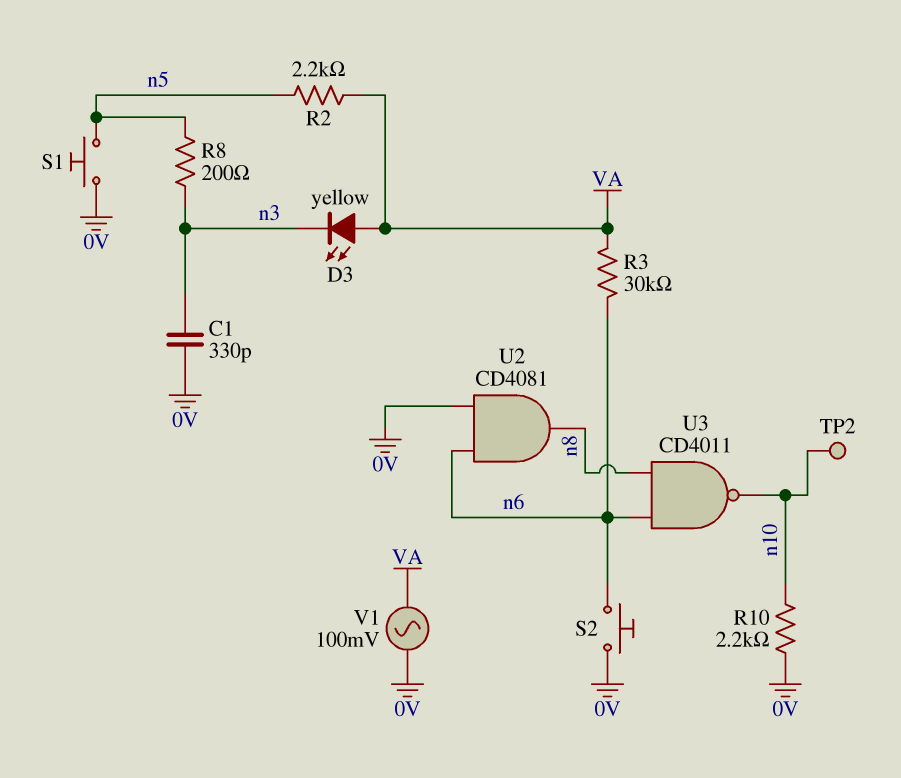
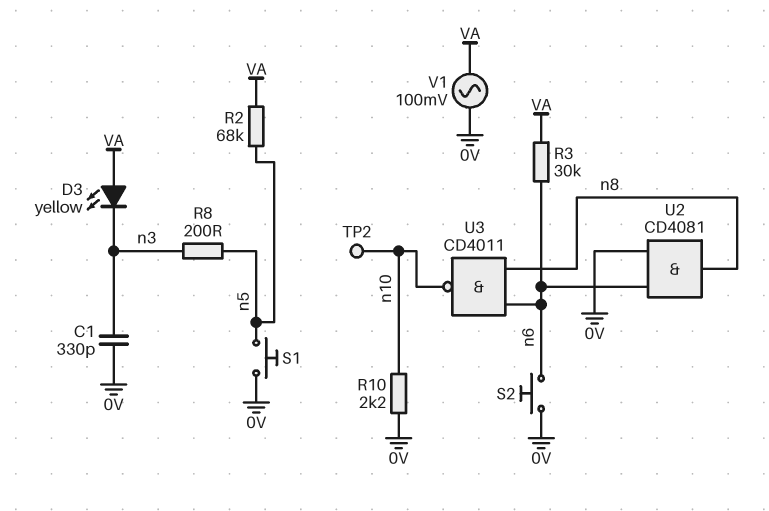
R2: 2.2k (VA, n5) -> 68k (VA, n5)

